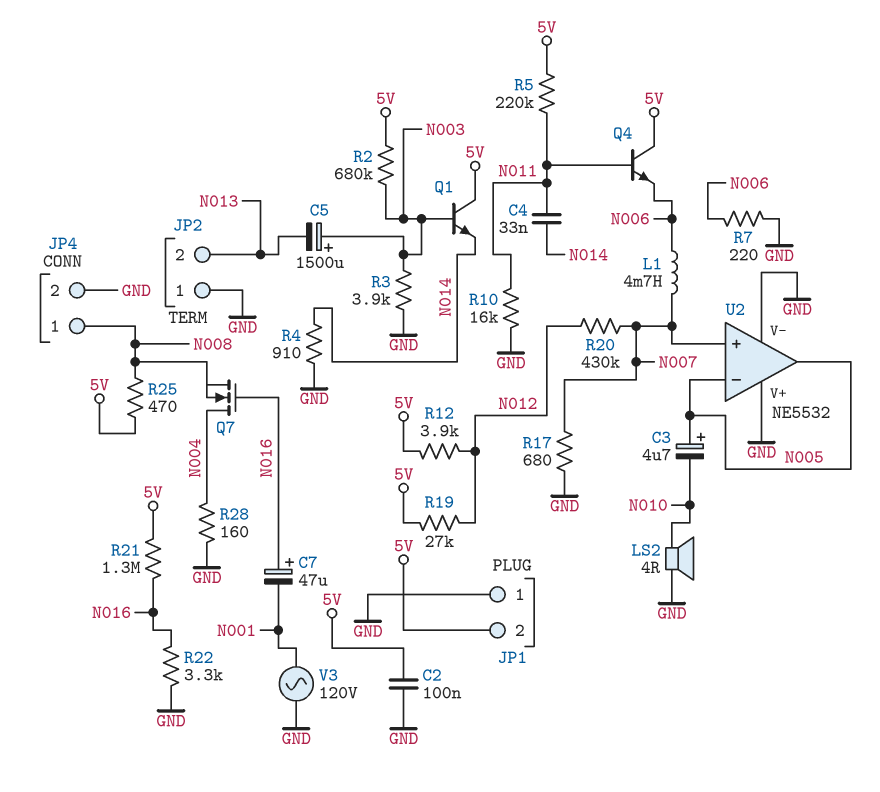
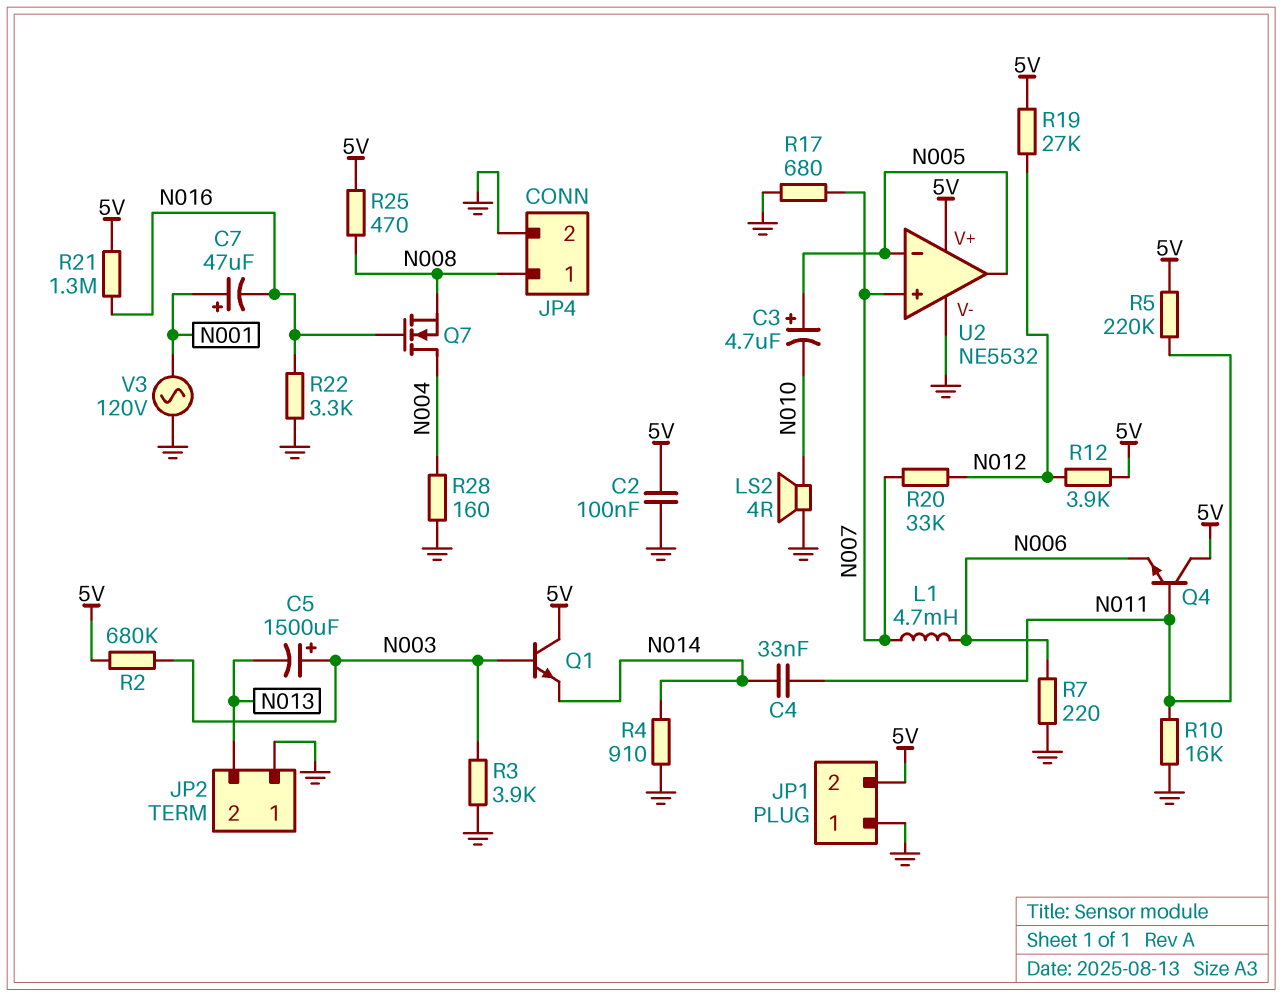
C7: 47uF (plus N016, minus N001) -> 47uF (plus N001, minus N016)
R20: 430k (N007, N012) -> 33k (N007, N012)
U2 pin V+: GND -> 5V

